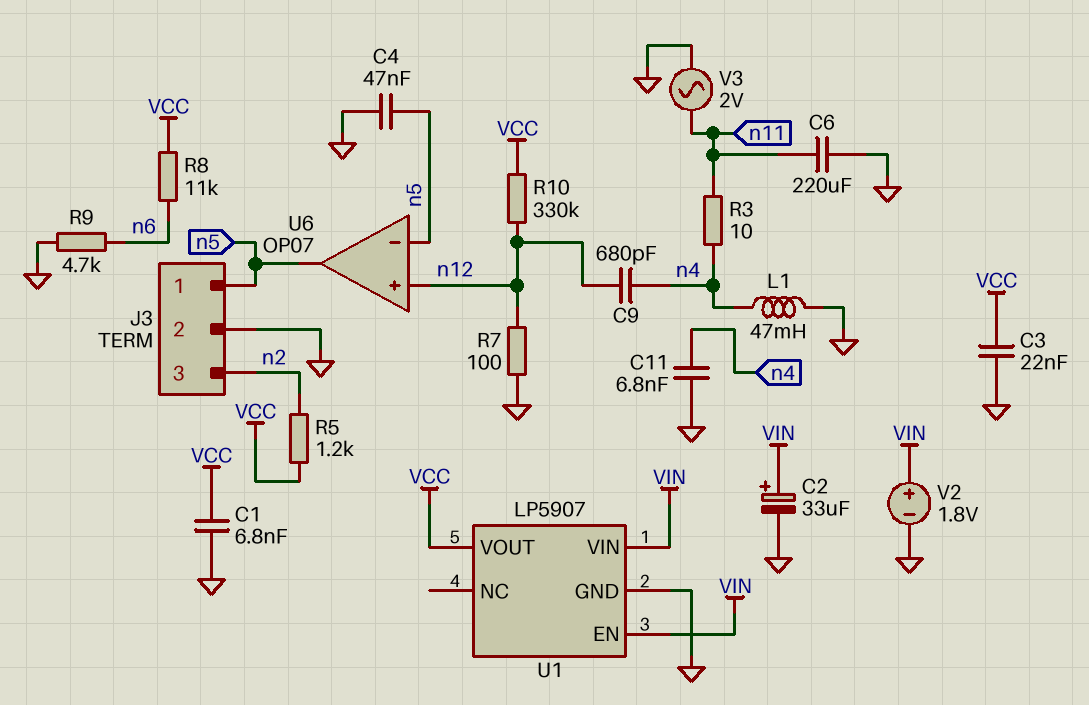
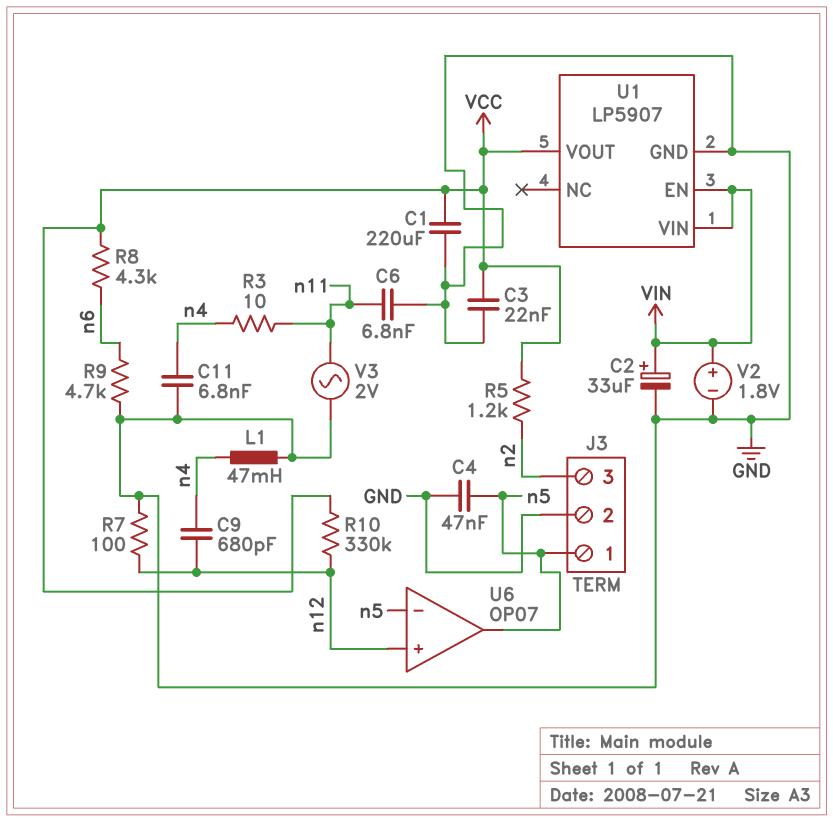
C1: 6.8nF (GND, VCC) -> 220uF (GND, VCC)
C6: 220uF (GND, n11) -> 6.8nF (GND, n11)
R8: 11k (VCC, n6) -> 4.3k (VCC, n6)

